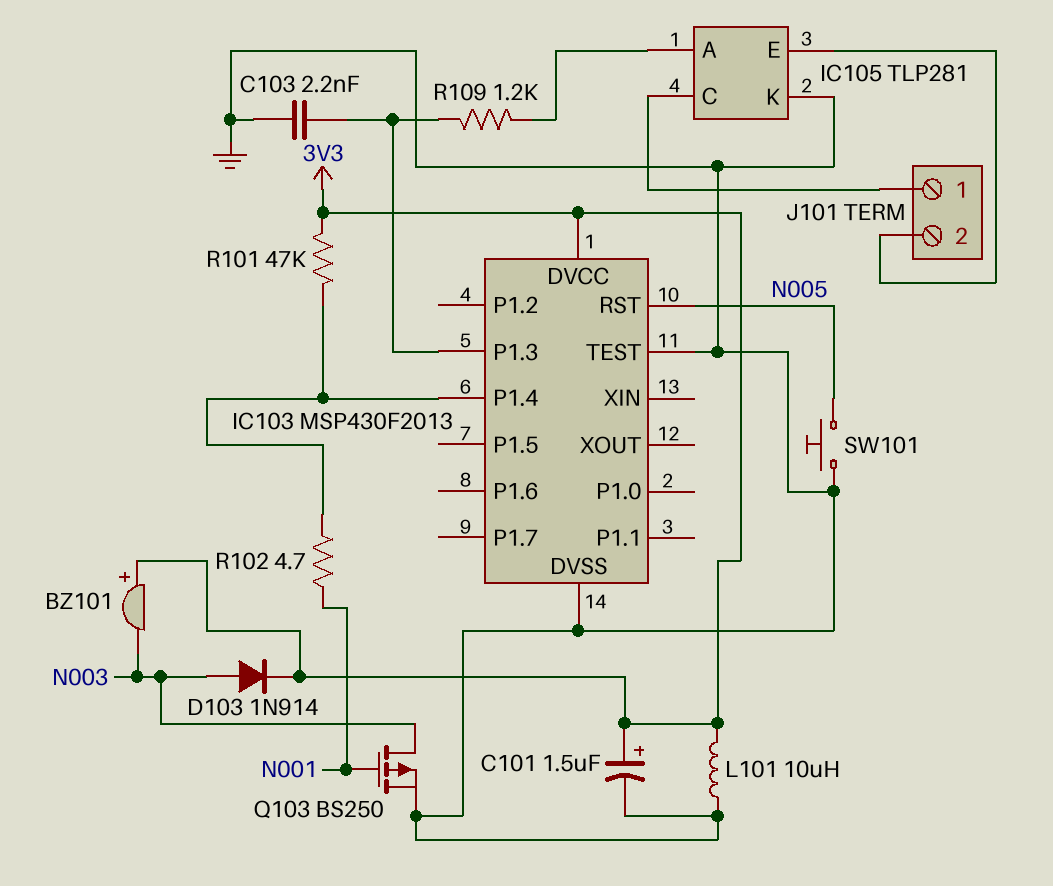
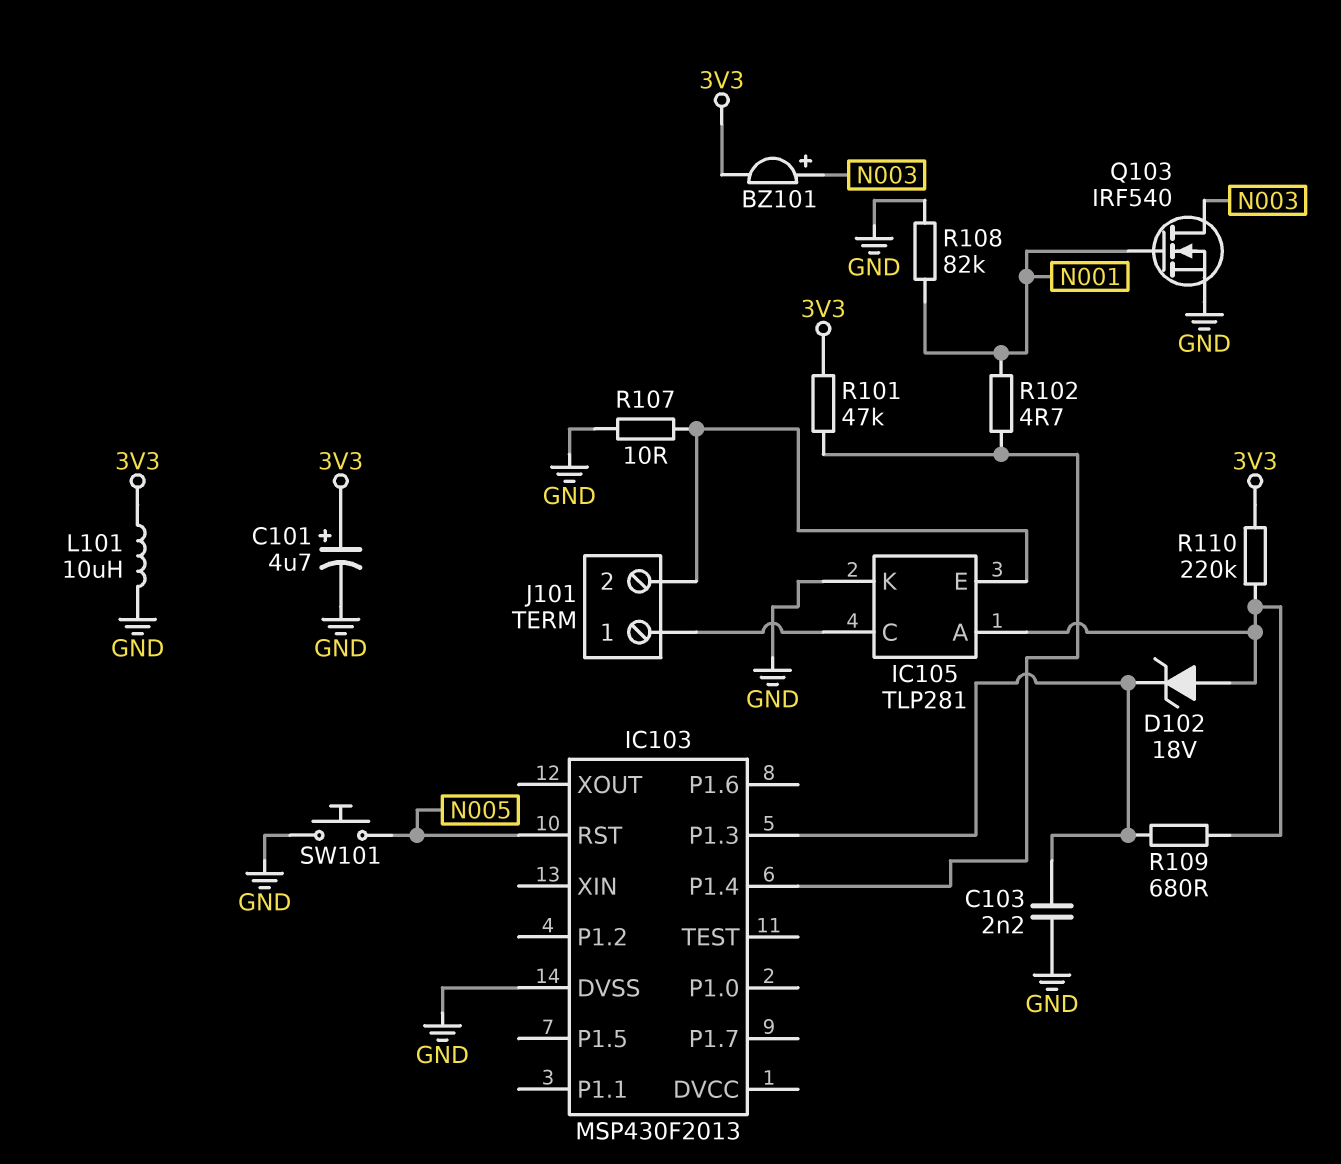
BZ101: buzzer (plus 3V3, minus N003) -> buzzer (plus N003, minus 3V3)
C101: 1.5uF (plus 3V3, minus GND) -> 4.7uF (plus 3V3, minus GND)
D102: none -> zener 18V (A IC105/A, K IC103/P1.3)
D103: diode 1N914 (A N003, K 3V3) -> none
IC103 pin DVCC: 3V3 -> none
IC103 pin TEST: GND -> none
Q103: PMOS BS250 (G N001, D N003, S GND) -> NMOS IRF540 (G N001, D N003, S GND)
R107: none -> 10 (GND, IC105/E)
R108: none -> 82k (GND, N001)
R109: 1.2k (IC103/P1.3, IC105/A) -> 680 (IC103/P1.3, IC105/A)
R110: none -> 220k (3V3, IC105/A)

